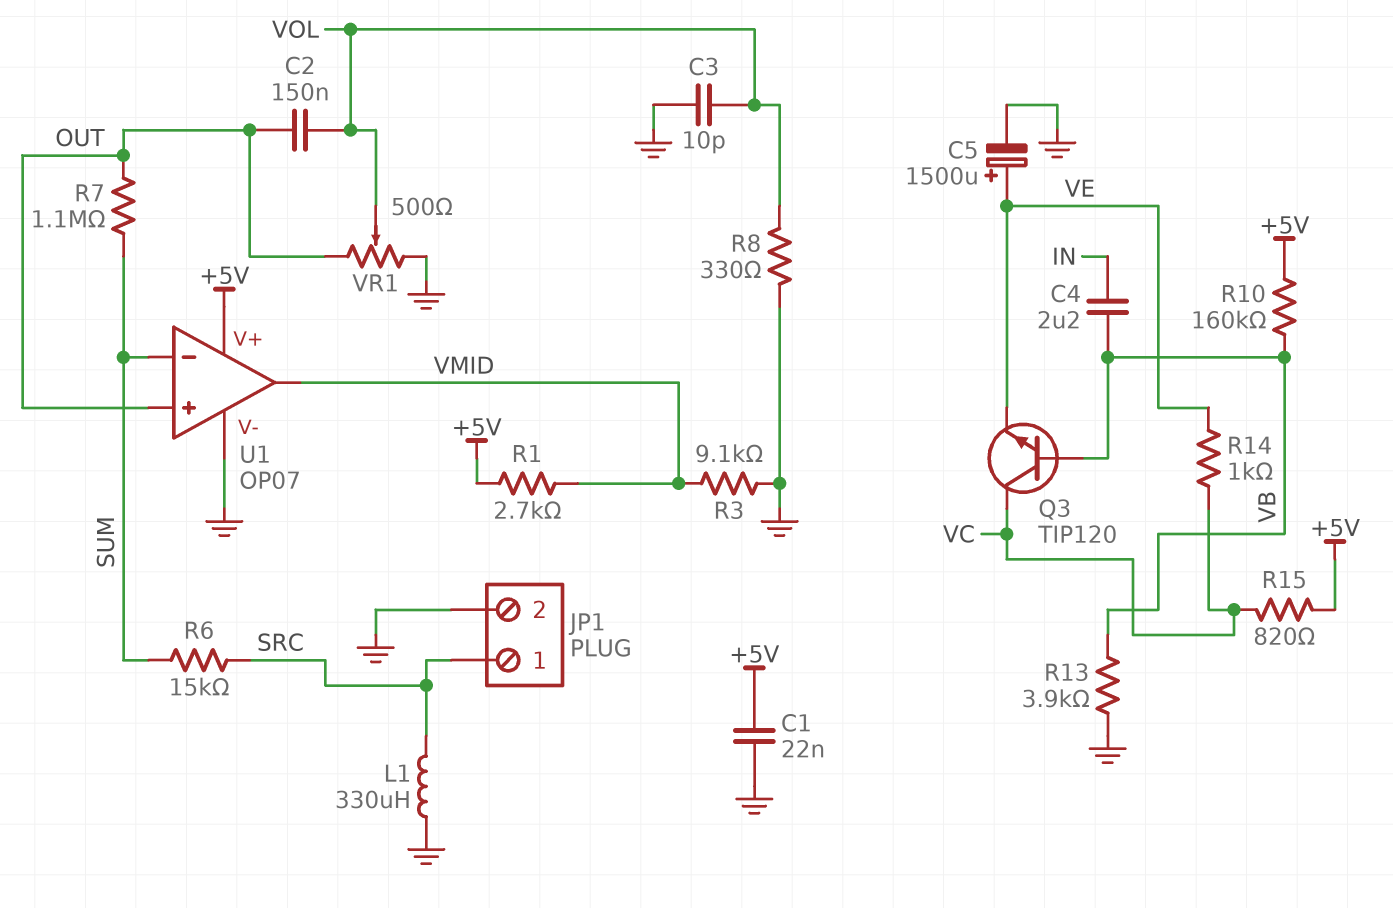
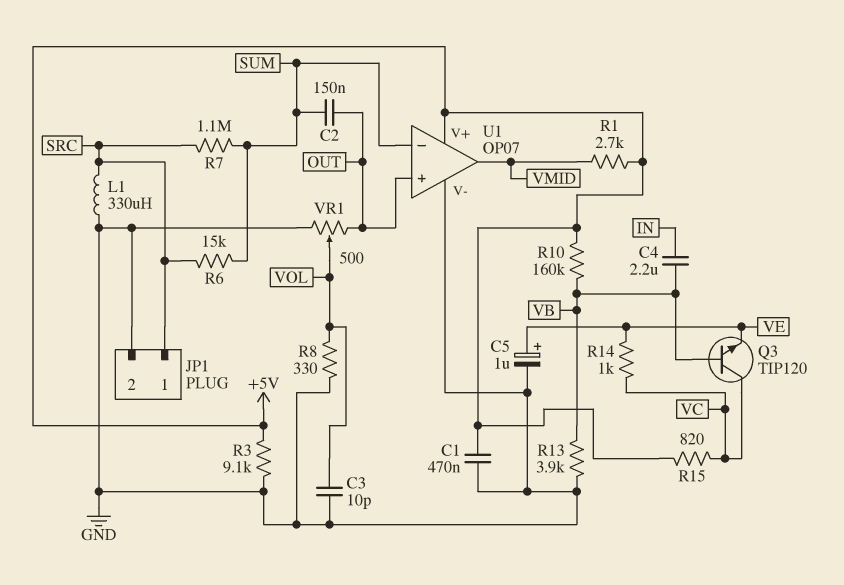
C1: 22nF (+5V, GND) -> 470nF (+5V, GND)
C2: 150nF (OUT, VOL) -> 150nF (OUT, SUM)
C5: 1500uF (plus VE, minus GND) -> 1uF (plus VE, minus GND)
R3: 9.1k (GND, VMID) -> 9.1k (+5V, GND)
R7: 1.1M (OUT, SUM) -> 1.1M (SRC, SUM)

